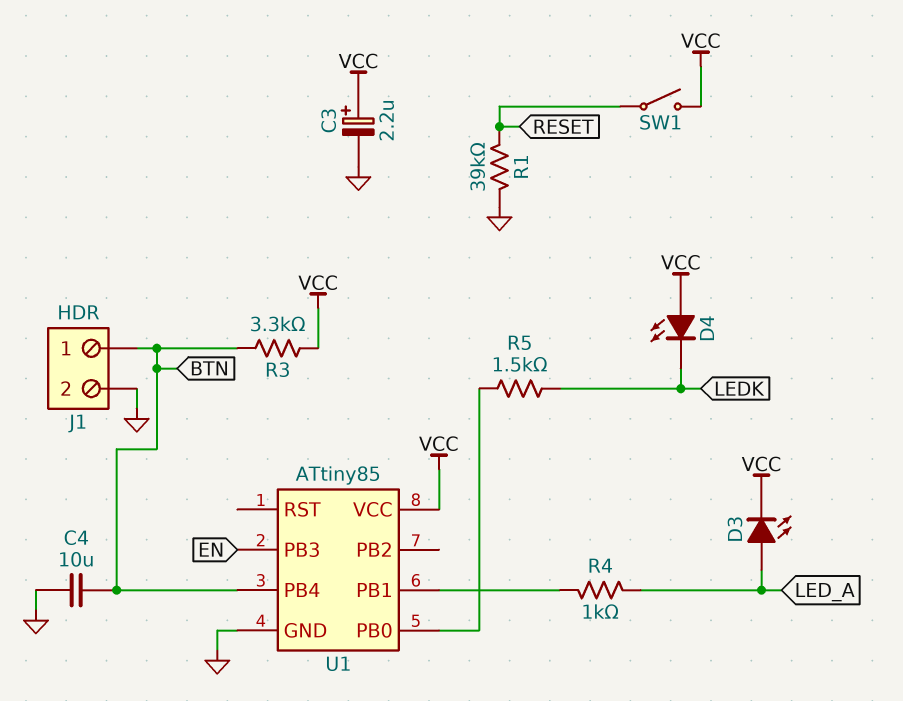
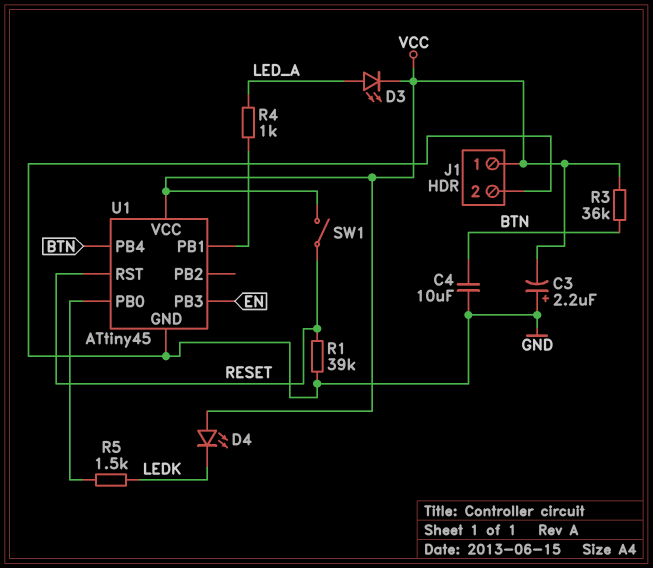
C3: 2.2uF (plus VCC, minus GND) -> 2.2uF (plus GND, minus VCC)
J1 pin 1: BTN -> VCC
R3: 3.3k (BTN, VCC) -> 36k (BTN, VCC)
U1: ATtiny85 -> ATtiny45
U1 pin RST: none -> RESET

